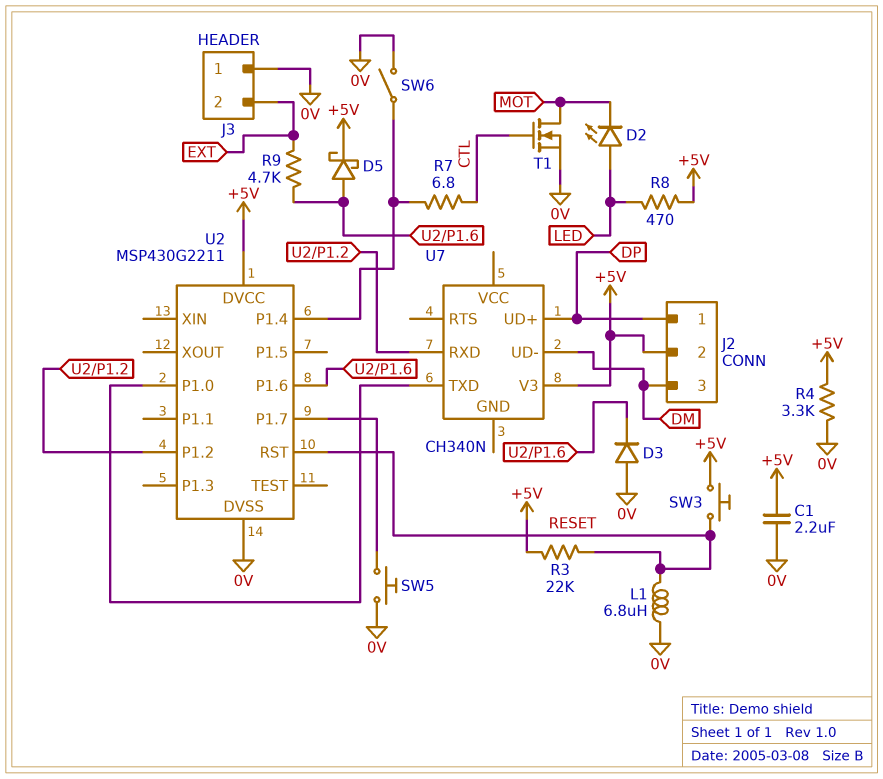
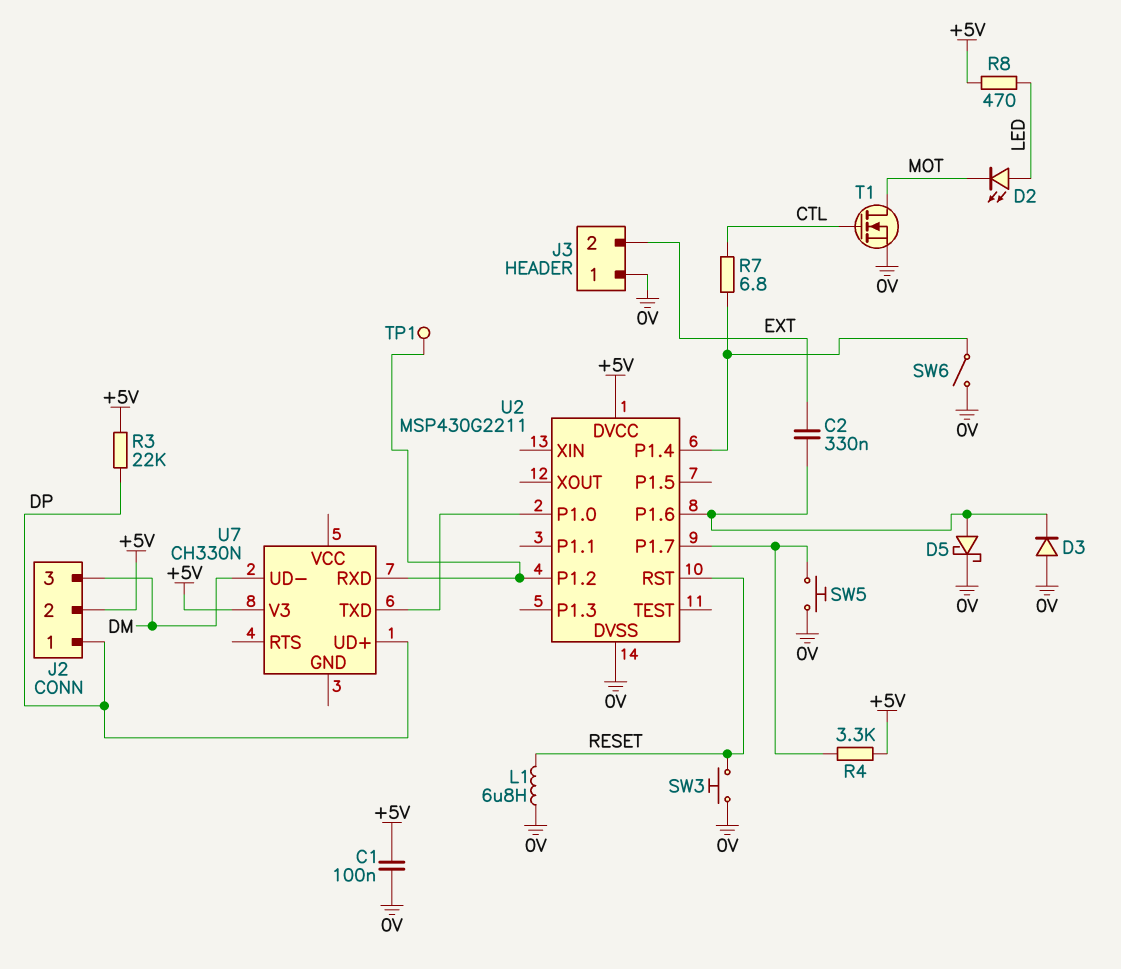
C1: 2.2uF (+5V, 0V) -> 100nF (+5V, 0V)
C2: none -> 330nF (EXT, U2/P1.6)
D5: schottky (A U2/P1.6, K +5V) -> schottky (A U2/P1.6, K 0V)
R3: 22k (+5V, RESET) -> 22k (+5V, DP)
R4: 3.3k (+5V, 0V) -> 3.3k (+5V, U2/P1.7)
R9: 4.7k (EXT, U2/P1.6) -> none
SW3: button (+5V, RESET) -> button (0V, RESET)
TP1: none -> test point (U2/P1.2)
U7: CH340N -> CH330N

